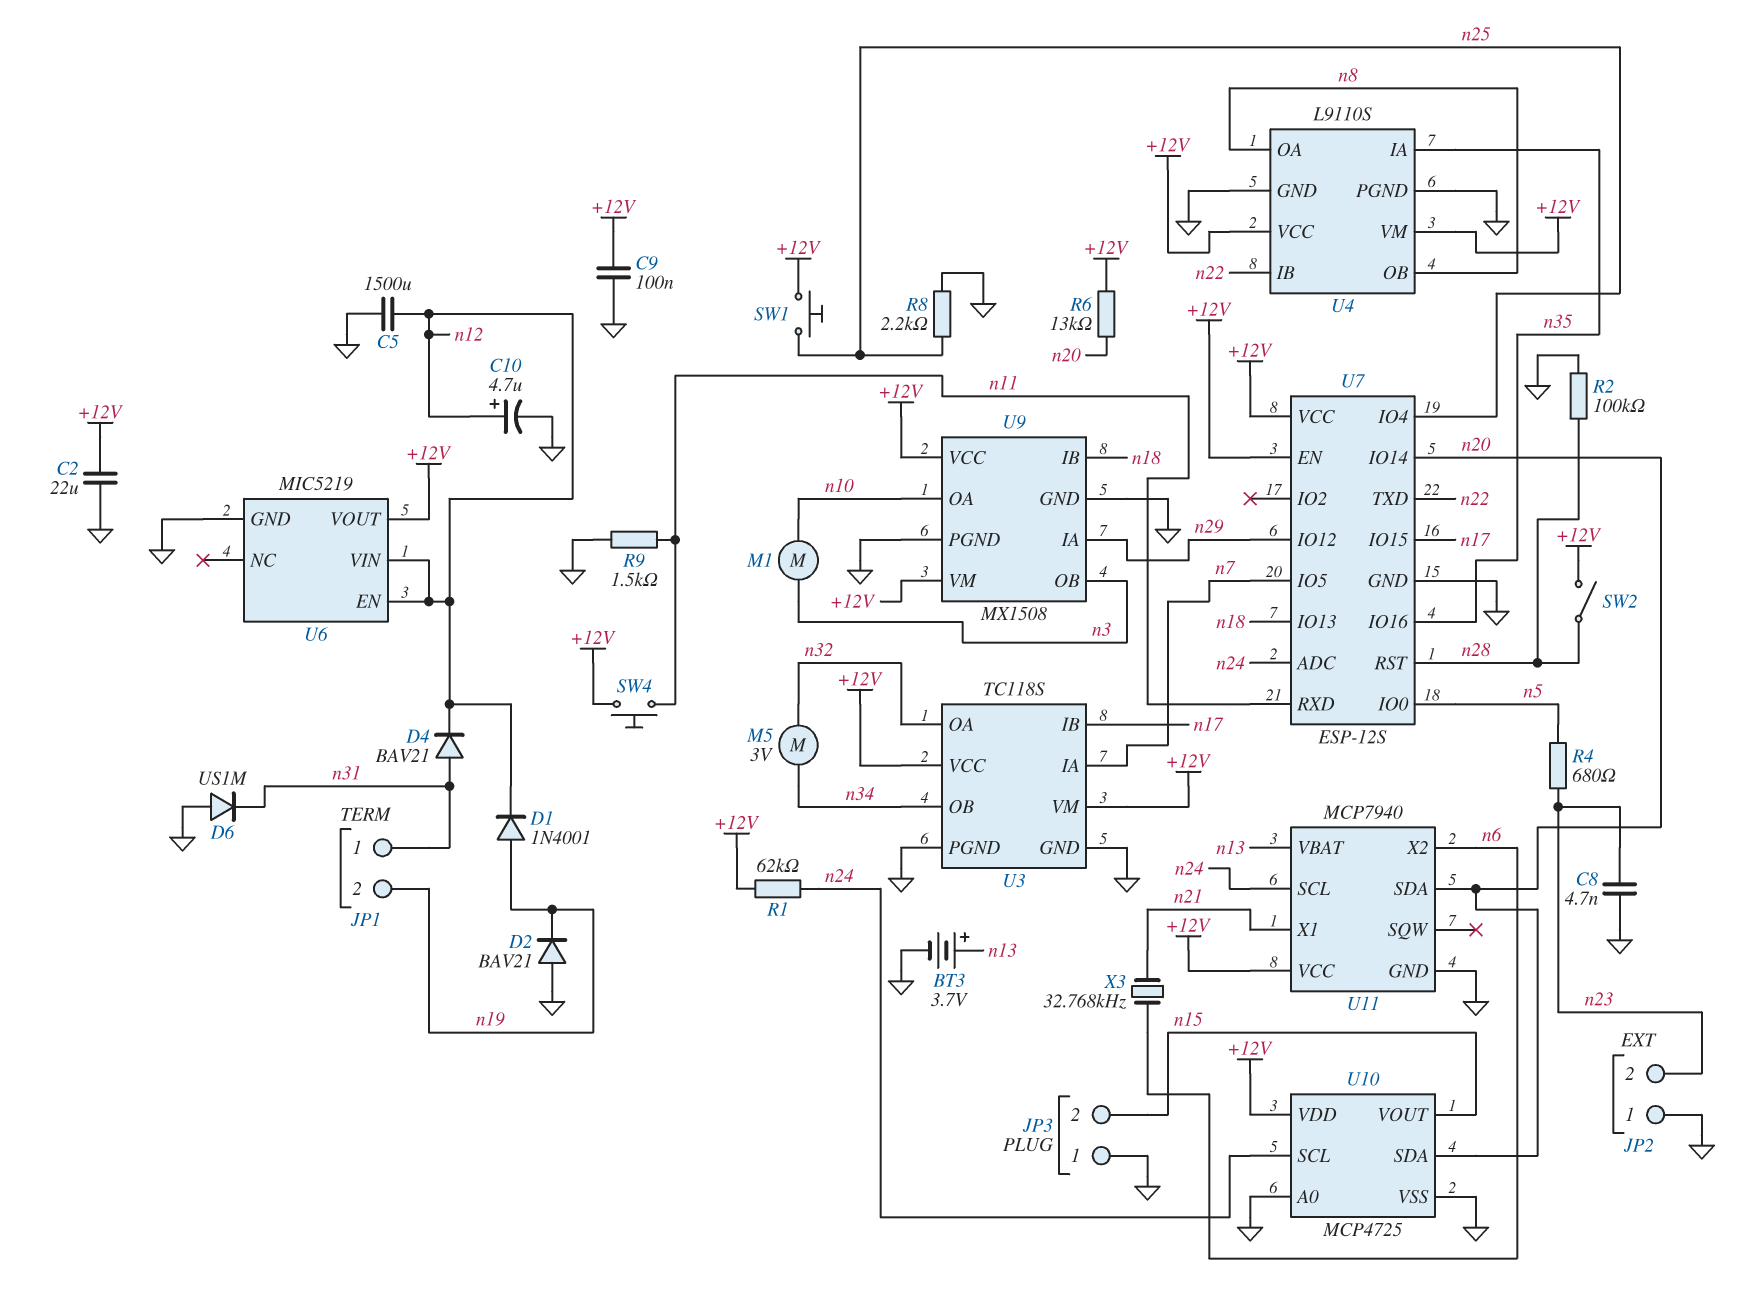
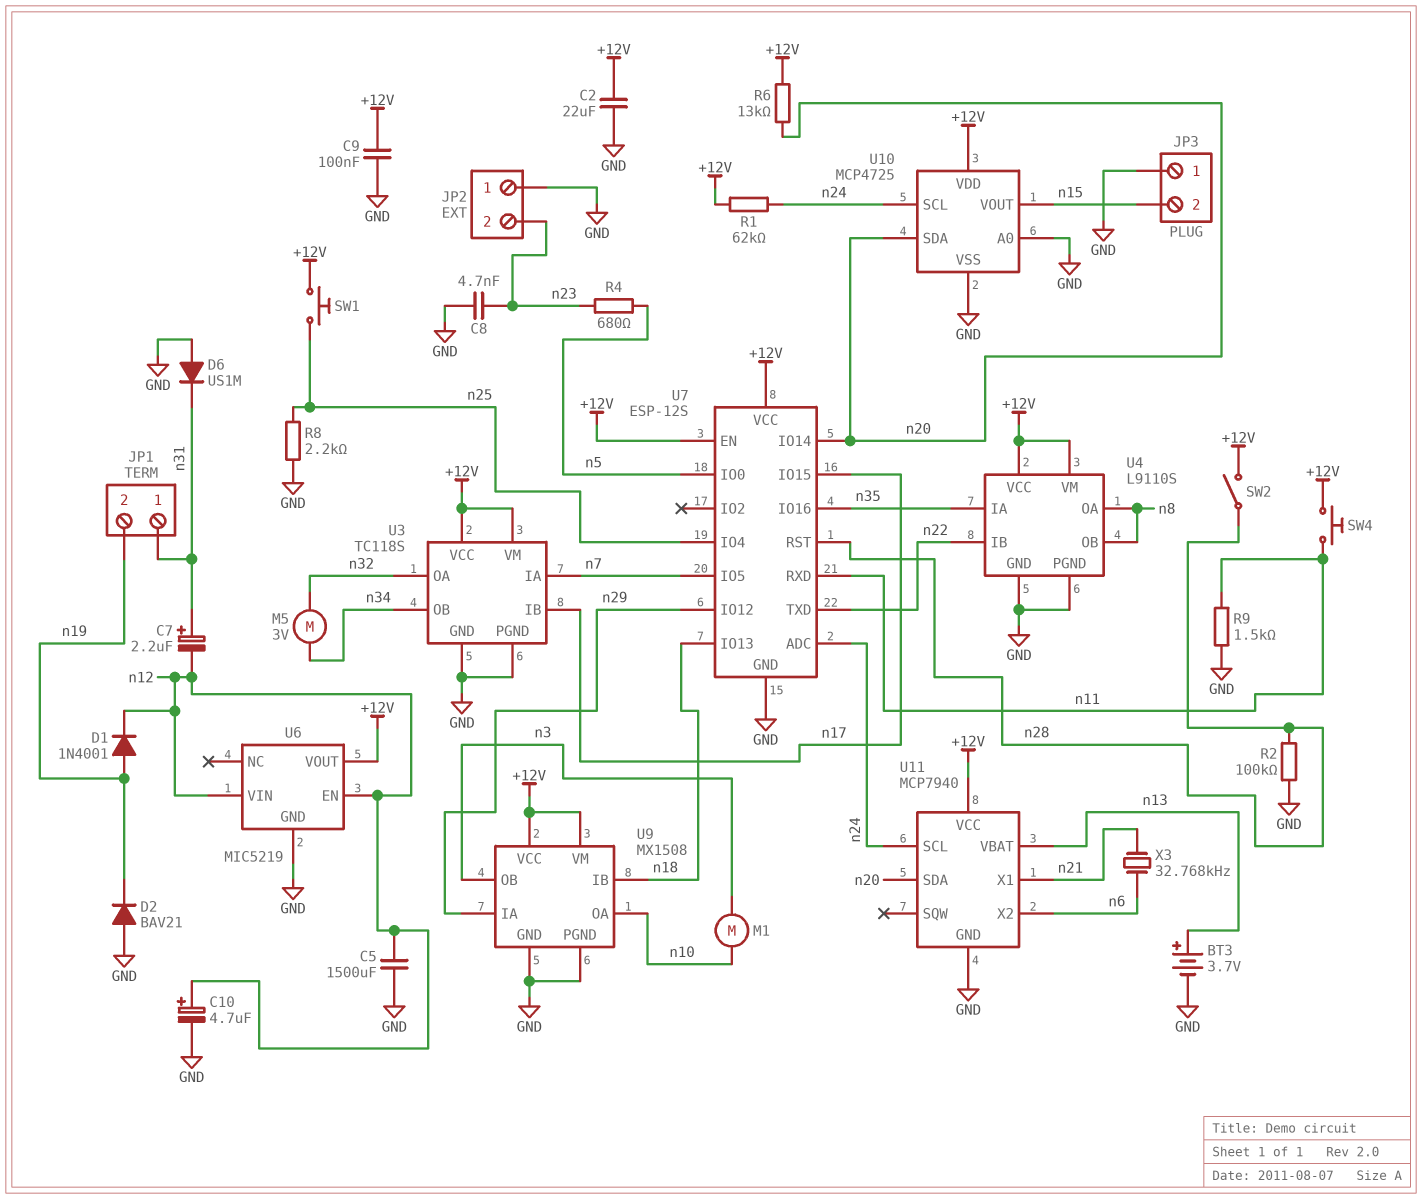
C7: none -> 2.2uF (plus n31, minus n12)
D4: diode BAV21 (A n31, K n12) -> none

